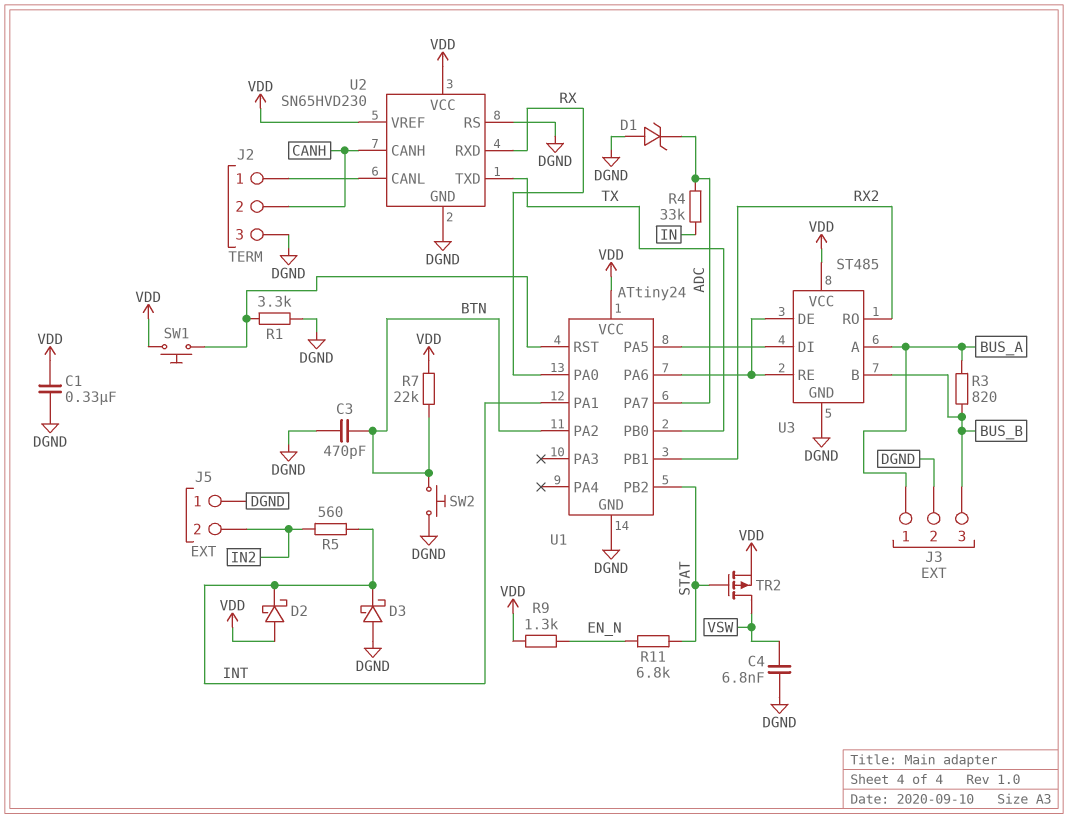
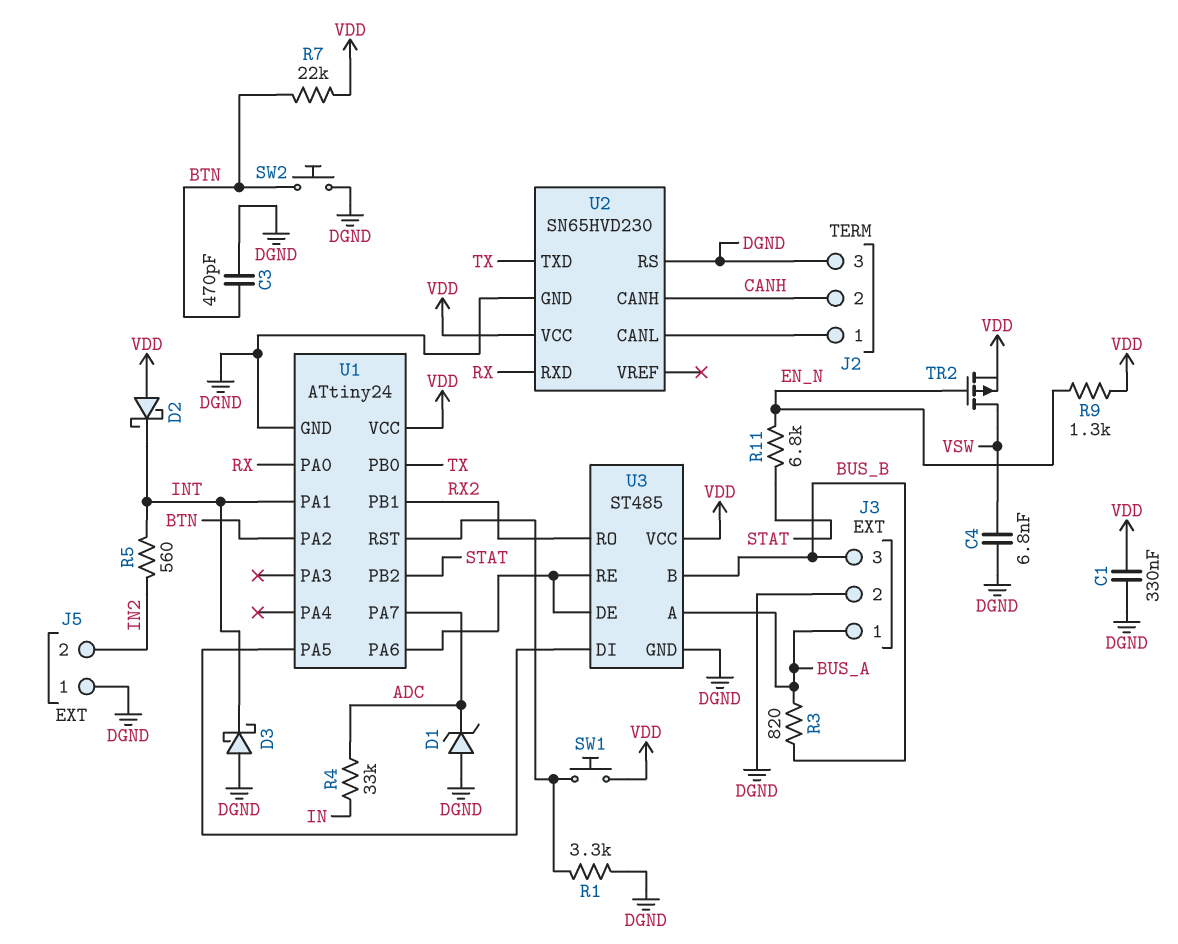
TR2: PMOS (G STAT, D VSW, S VDD) -> PMOS (G EN_N, D VSW, S VDD)
U2 pin VREF: VDD -> none

